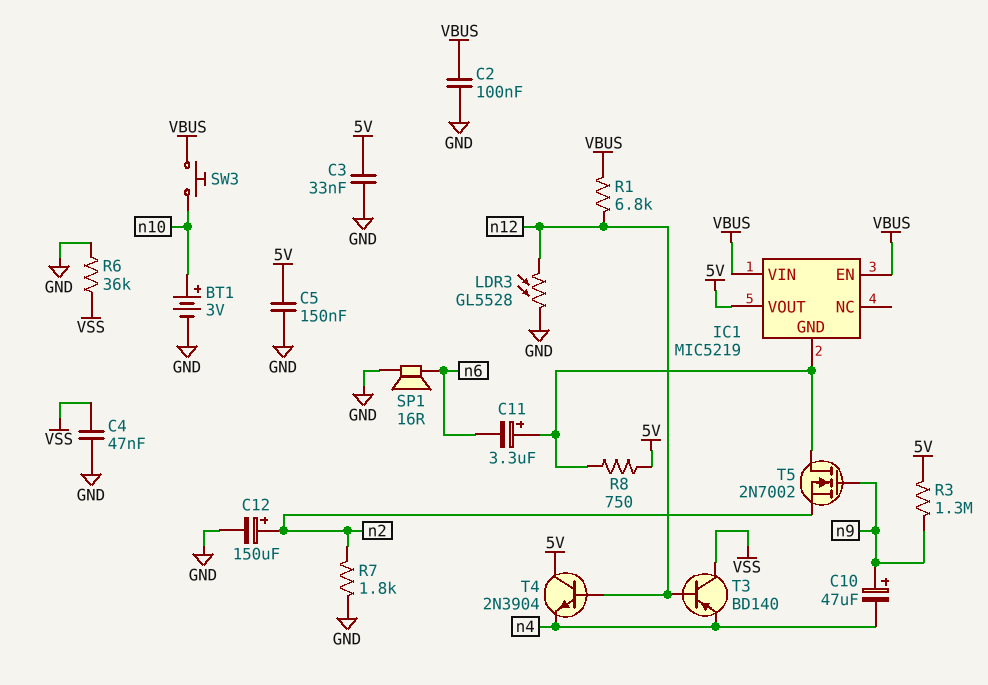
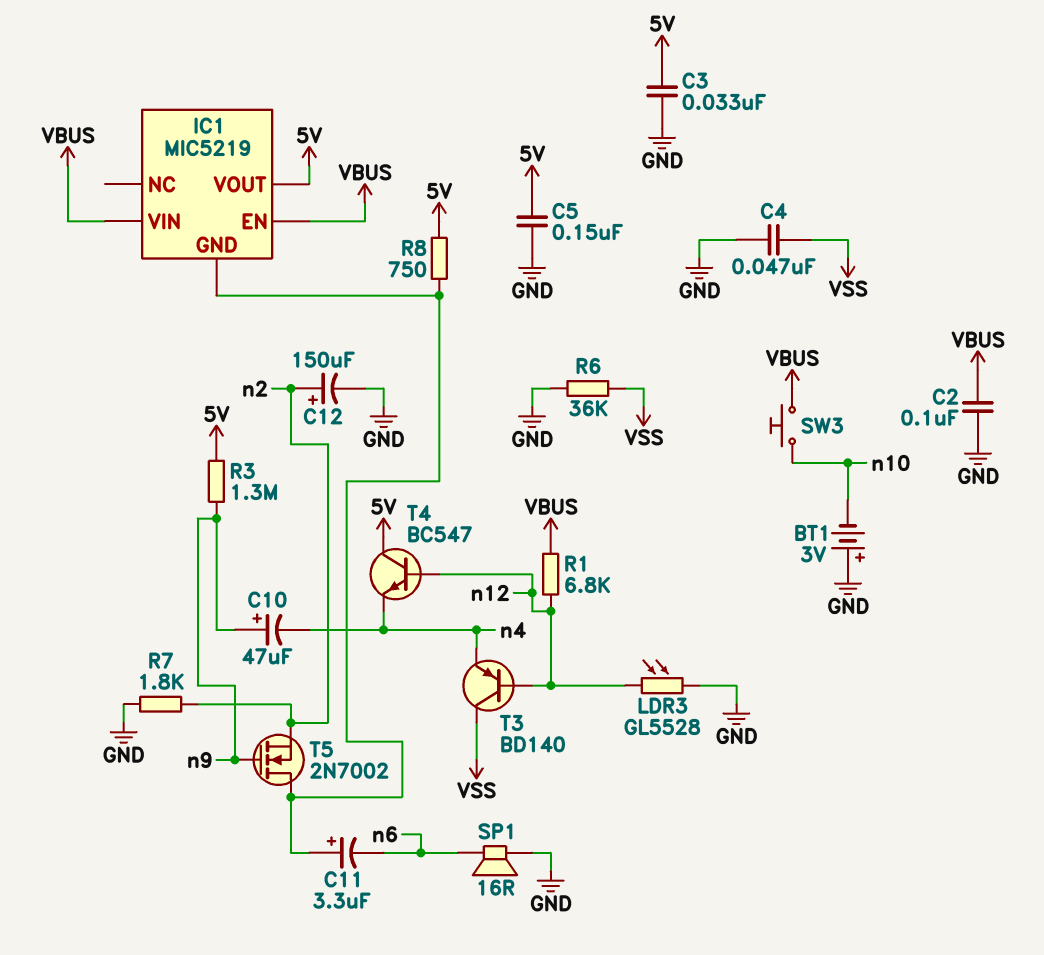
BT1: 3V (plus n10, minus GND) -> 3V (plus GND, minus n10)
T4: NPN 2N3904 (B n12, C 5V, E n4) -> NPN BC547 (B n12, C 5V, E n4)

